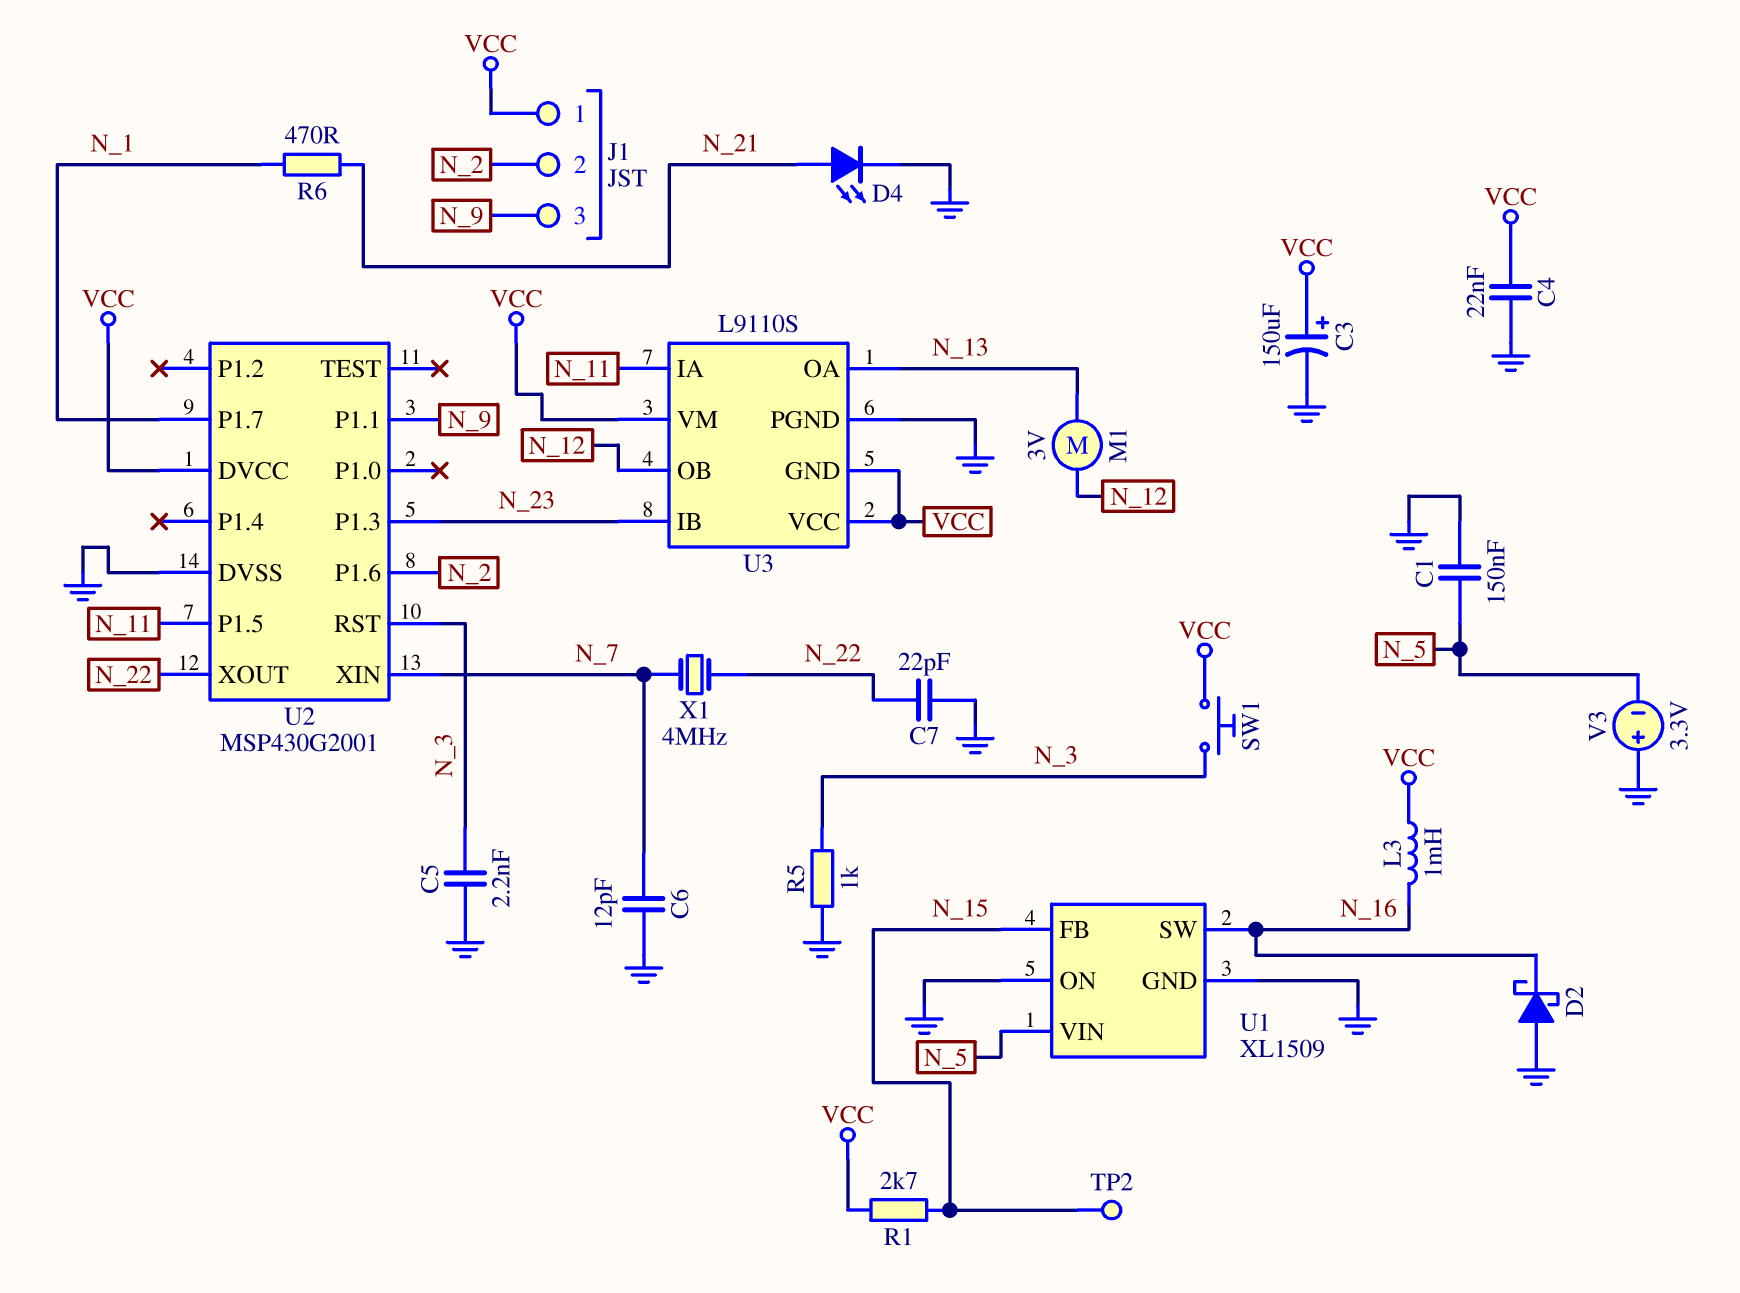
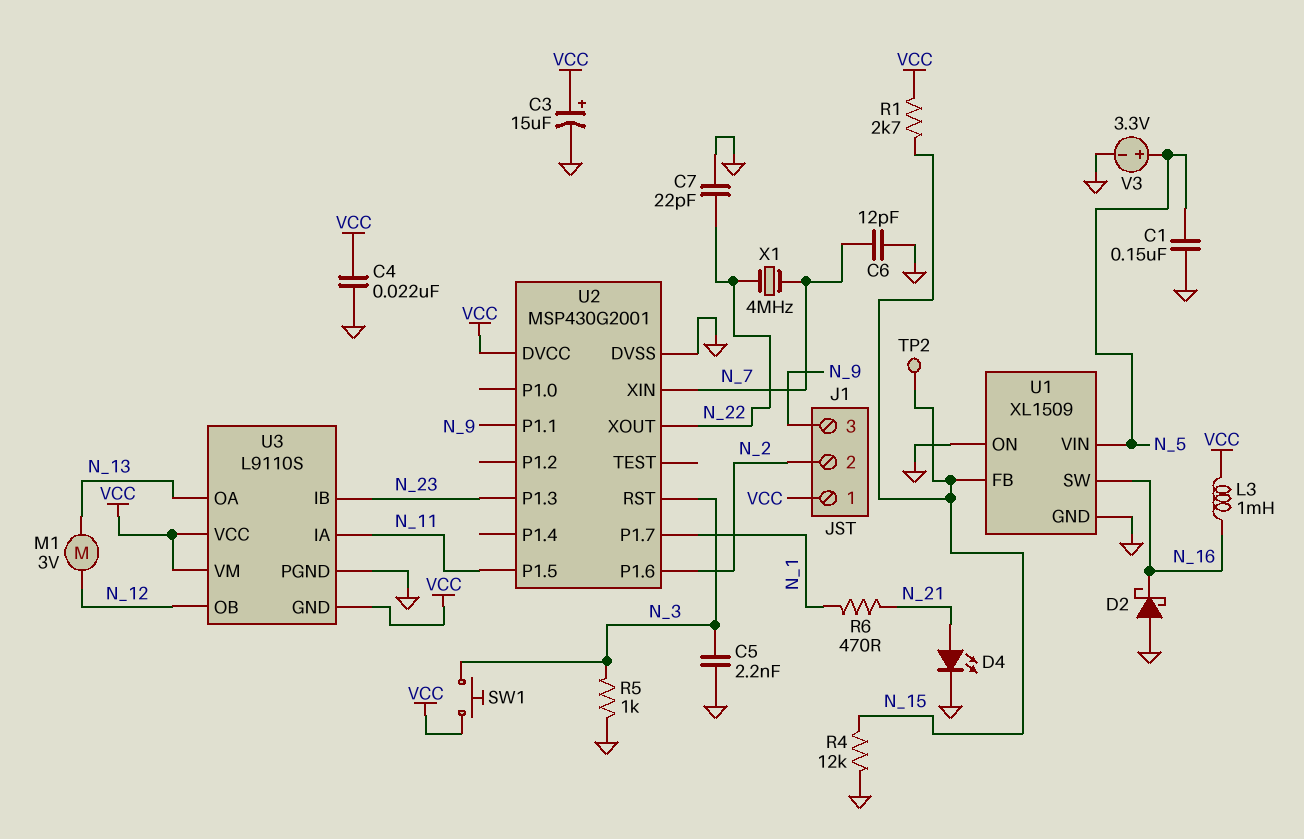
C3: 150uF (plus VCC, minus GND) -> 15uF (plus VCC, minus GND)
R4: none -> 12k (GND, N_15)
V3: 3.3V (plus GND, minus N_5) -> 3.3V (plus N_5, minus GND)

